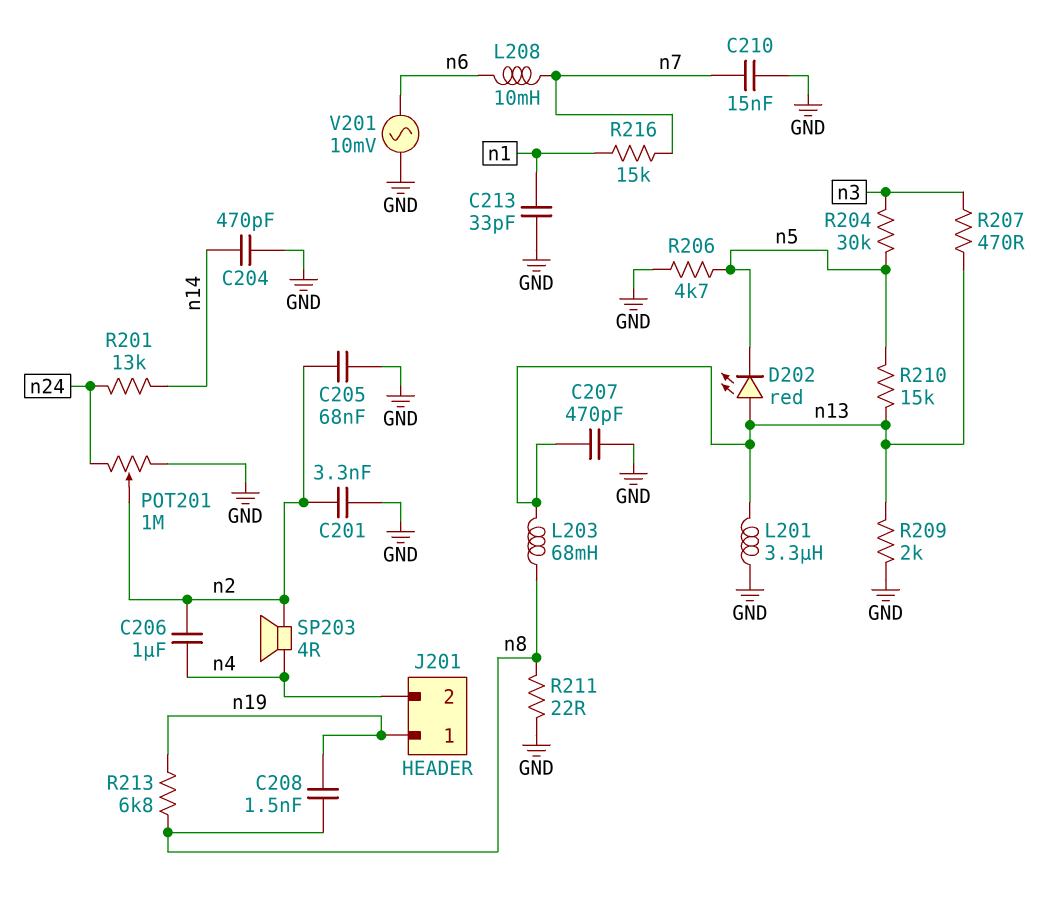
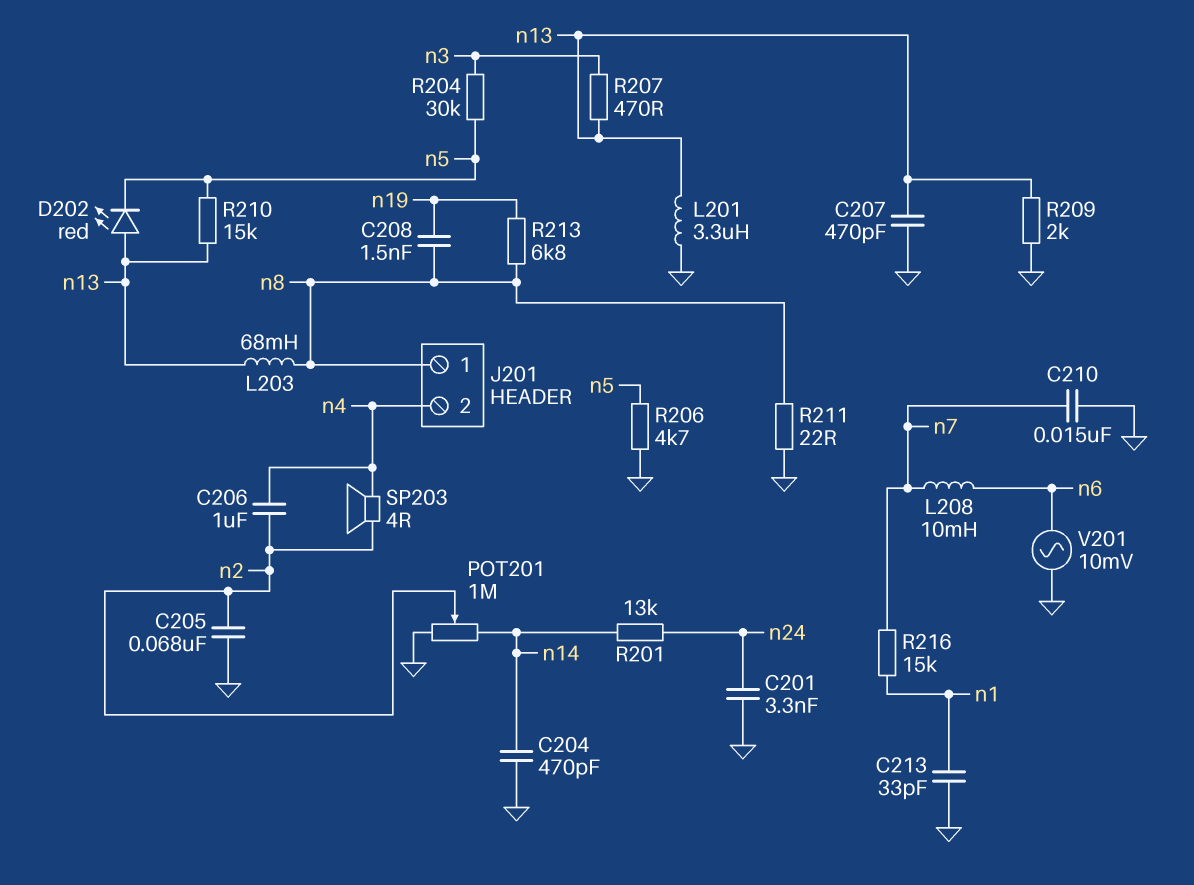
C201: 3.3nF (GND, n2) -> 3.3nF (GND, n24)
J201 pin 1: n19 -> n8
POT201: 1M (GND, n24, wiper n2) -> 1M (GND, n14, wiper n2)

